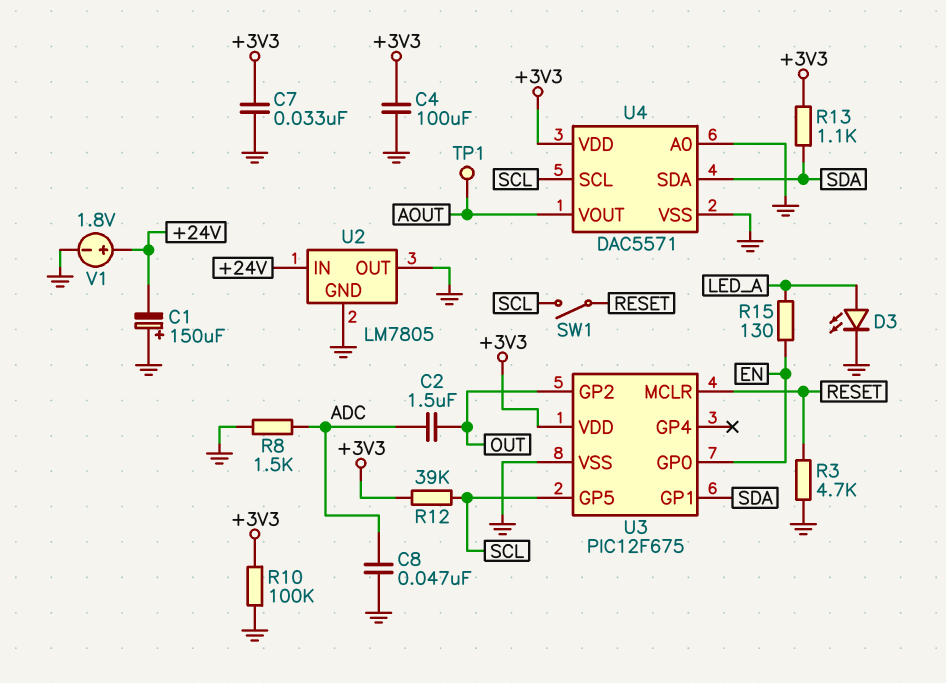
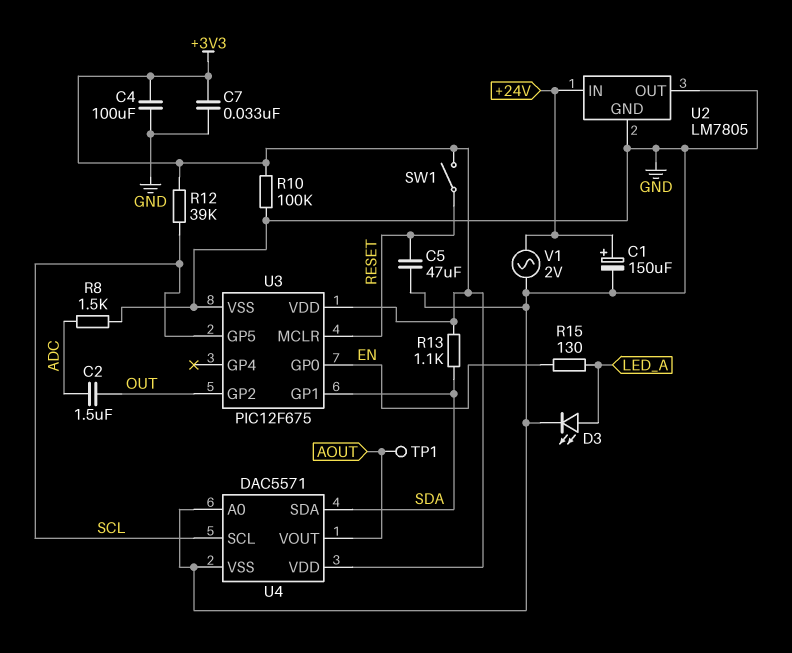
C1: 150uF (plus GND, minus +24V) -> 150uF (plus +24V, minus GND)
C5: none -> 47uF (GND, RESET)
C8: 47nF (ADC, GND) -> none
R3: 4.7k (GND, RESET) -> none
SW1: switch (RESET, SCL) -> switch (+3V3, RESET)
V1: 1.8V (plus +24V, minus GND) -> AC 2V (+24V, GND)

